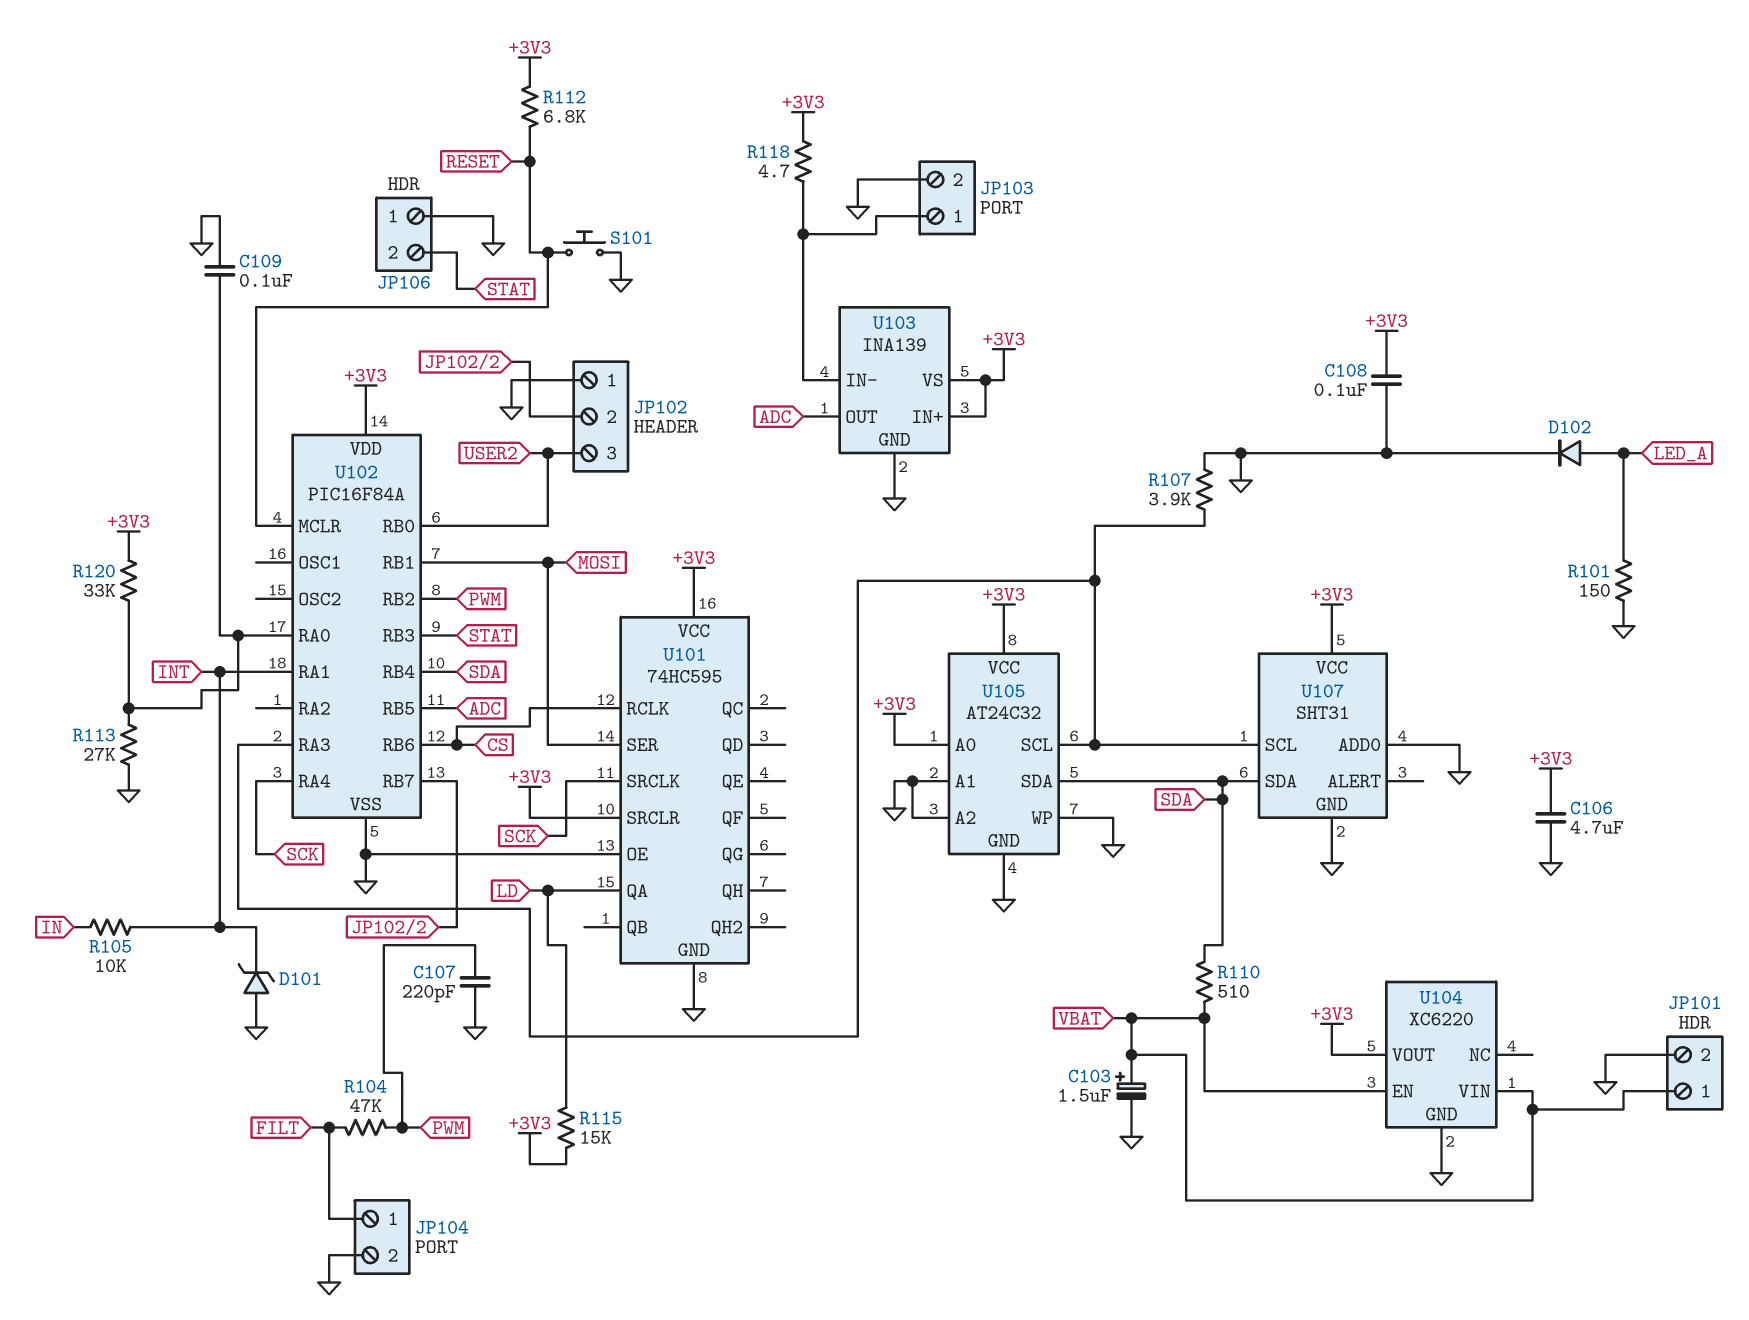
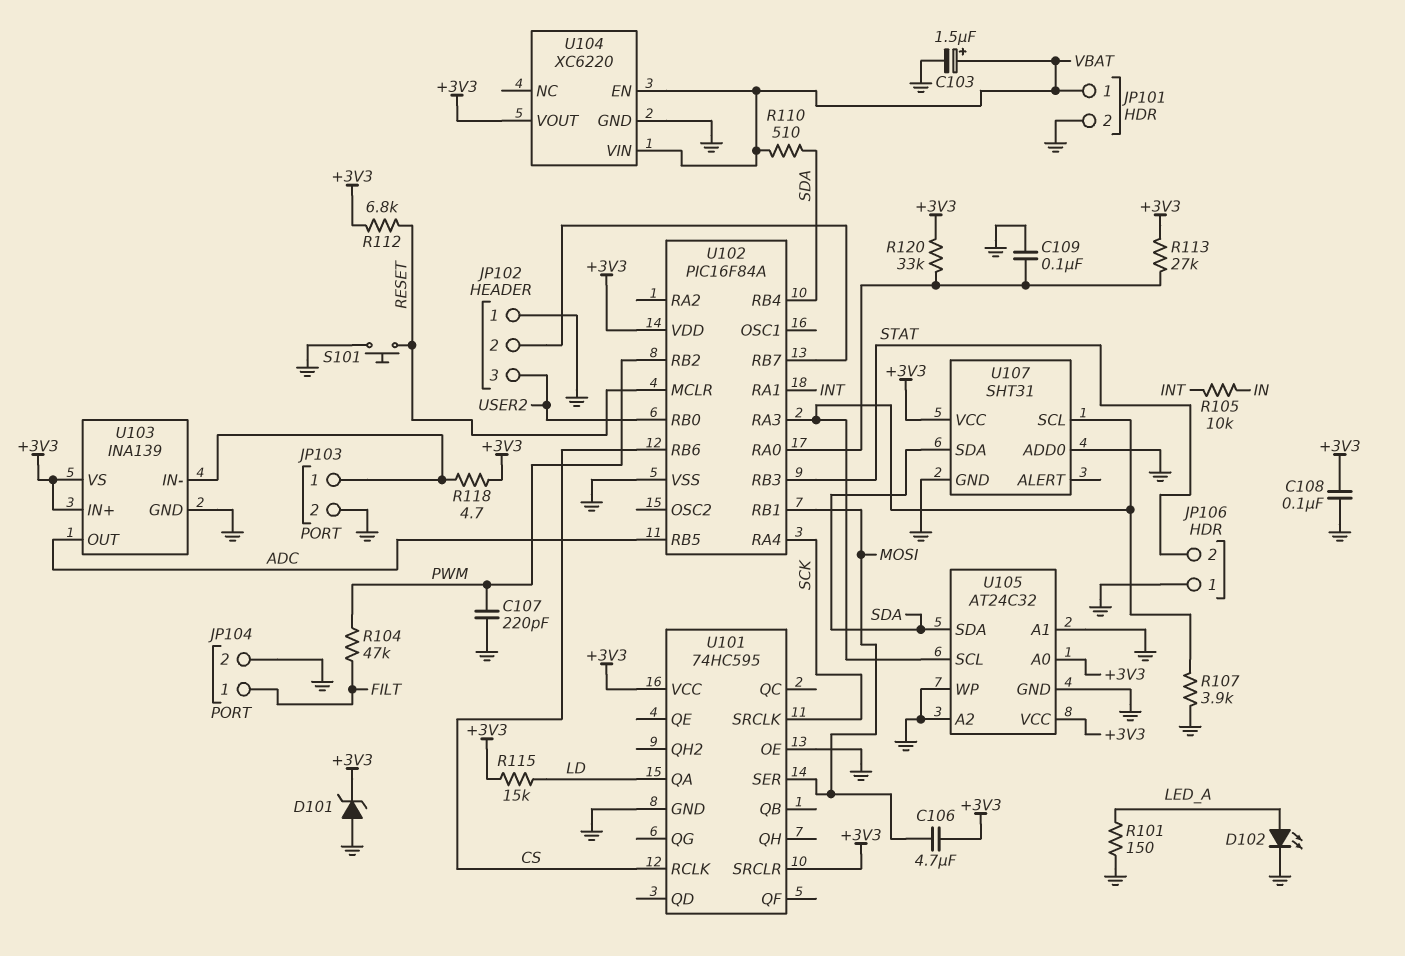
C106: 4.7uF (+3V3, GND) -> 4.7uF (+3V3, MOSI)
D101: zener (A GND, K INT) -> zener (A GND, K +3V3)
D102: diode (A LED_A, K GND) -> LED (A LED_A, K GND)
R113: 27k (GND, U102/RA0) -> 27k (+3V3, U102/RA0)

